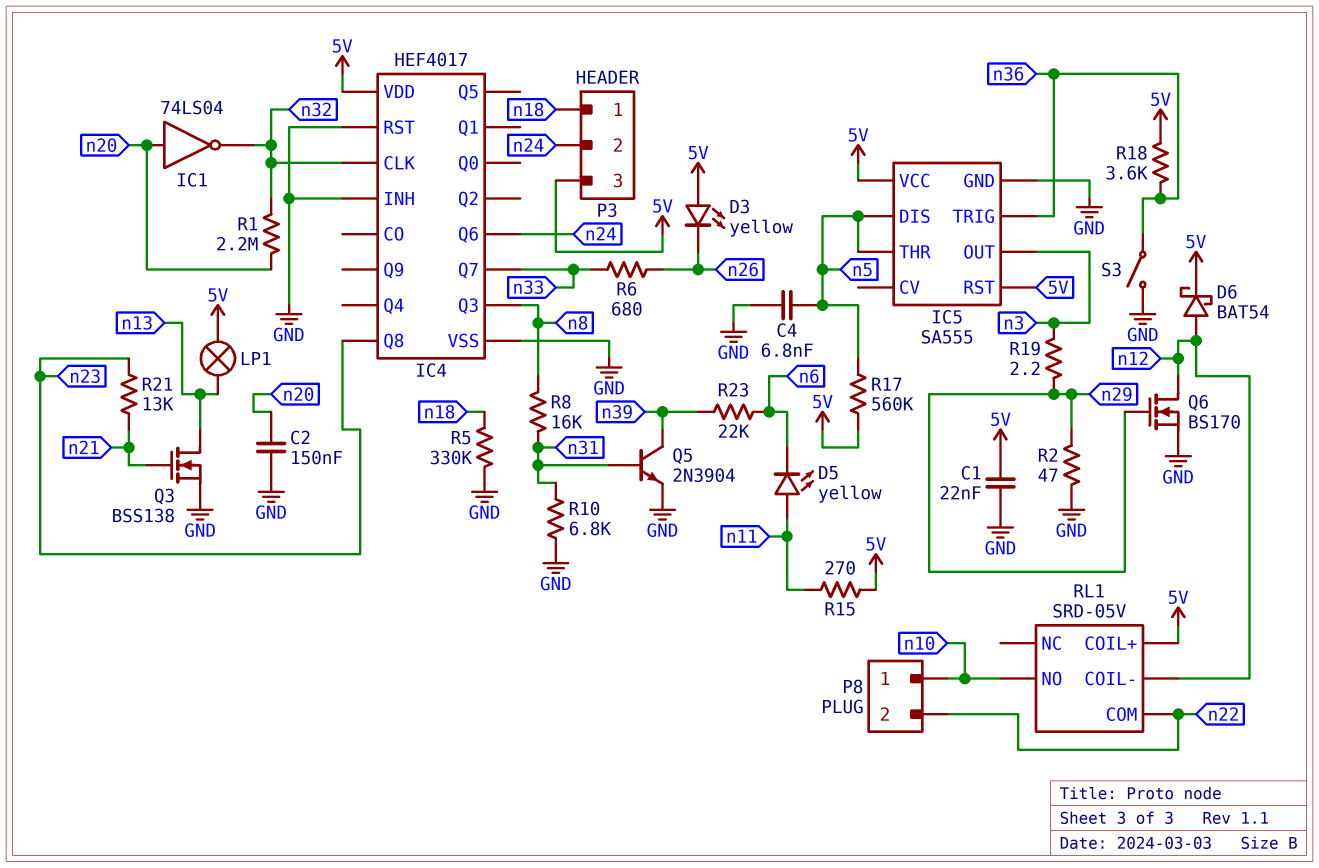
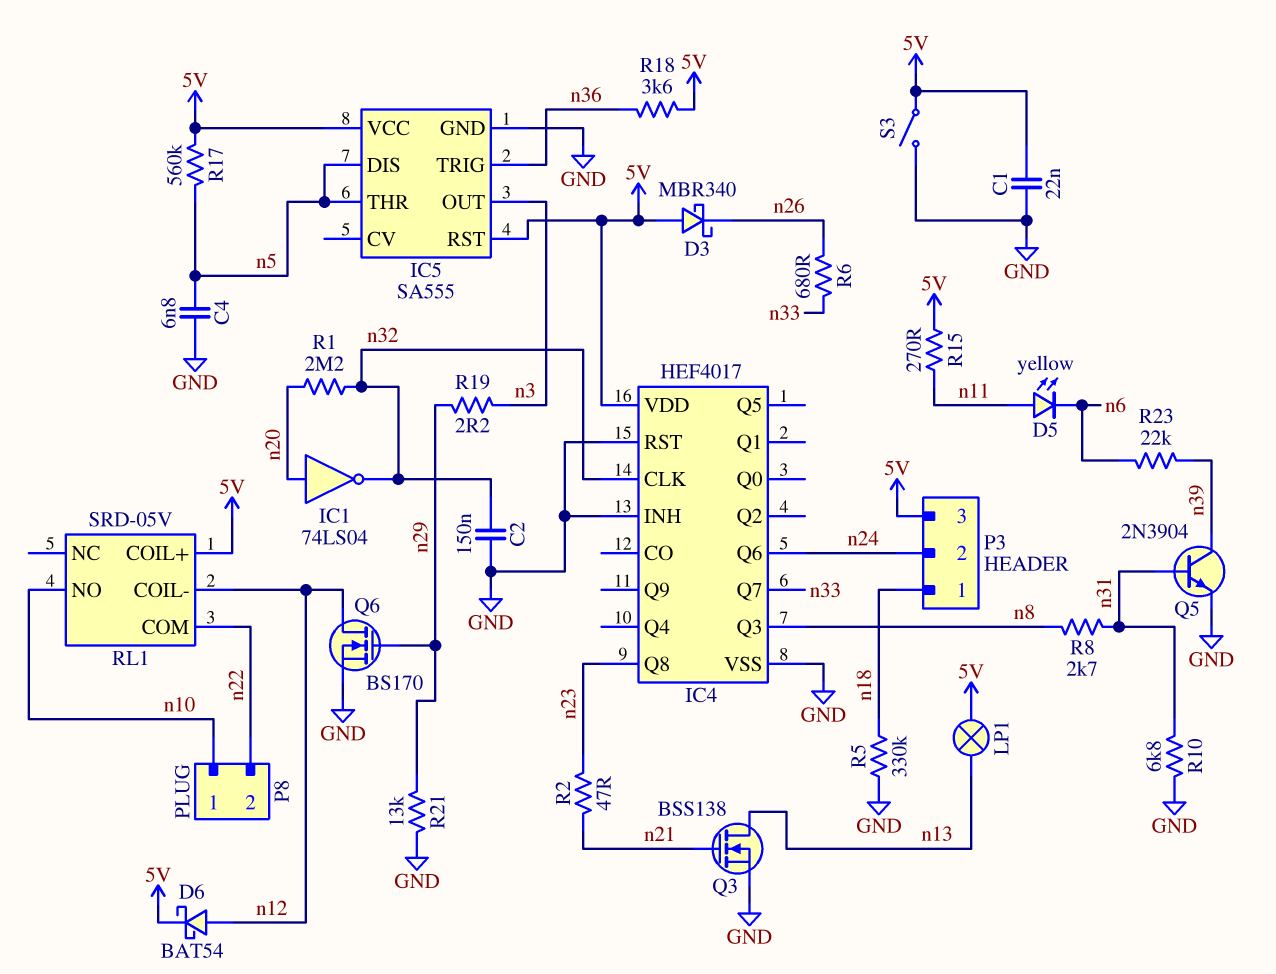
C2: 150nF (GND, n20) -> 150nF (GND, n32)
D3: LED yellow (A 5V, K n26) -> schottky MBR340 (A 5V, K n26)
R2: 47 (GND, n29) -> 47 (n21, n23)
R8: 16k (n8, n31) -> 2.7k (n8, n31)
R21: 13k (n21, n23) -> 13k (GND, n29)
S3: switch (GND, n36) -> switch (5V, GND)

